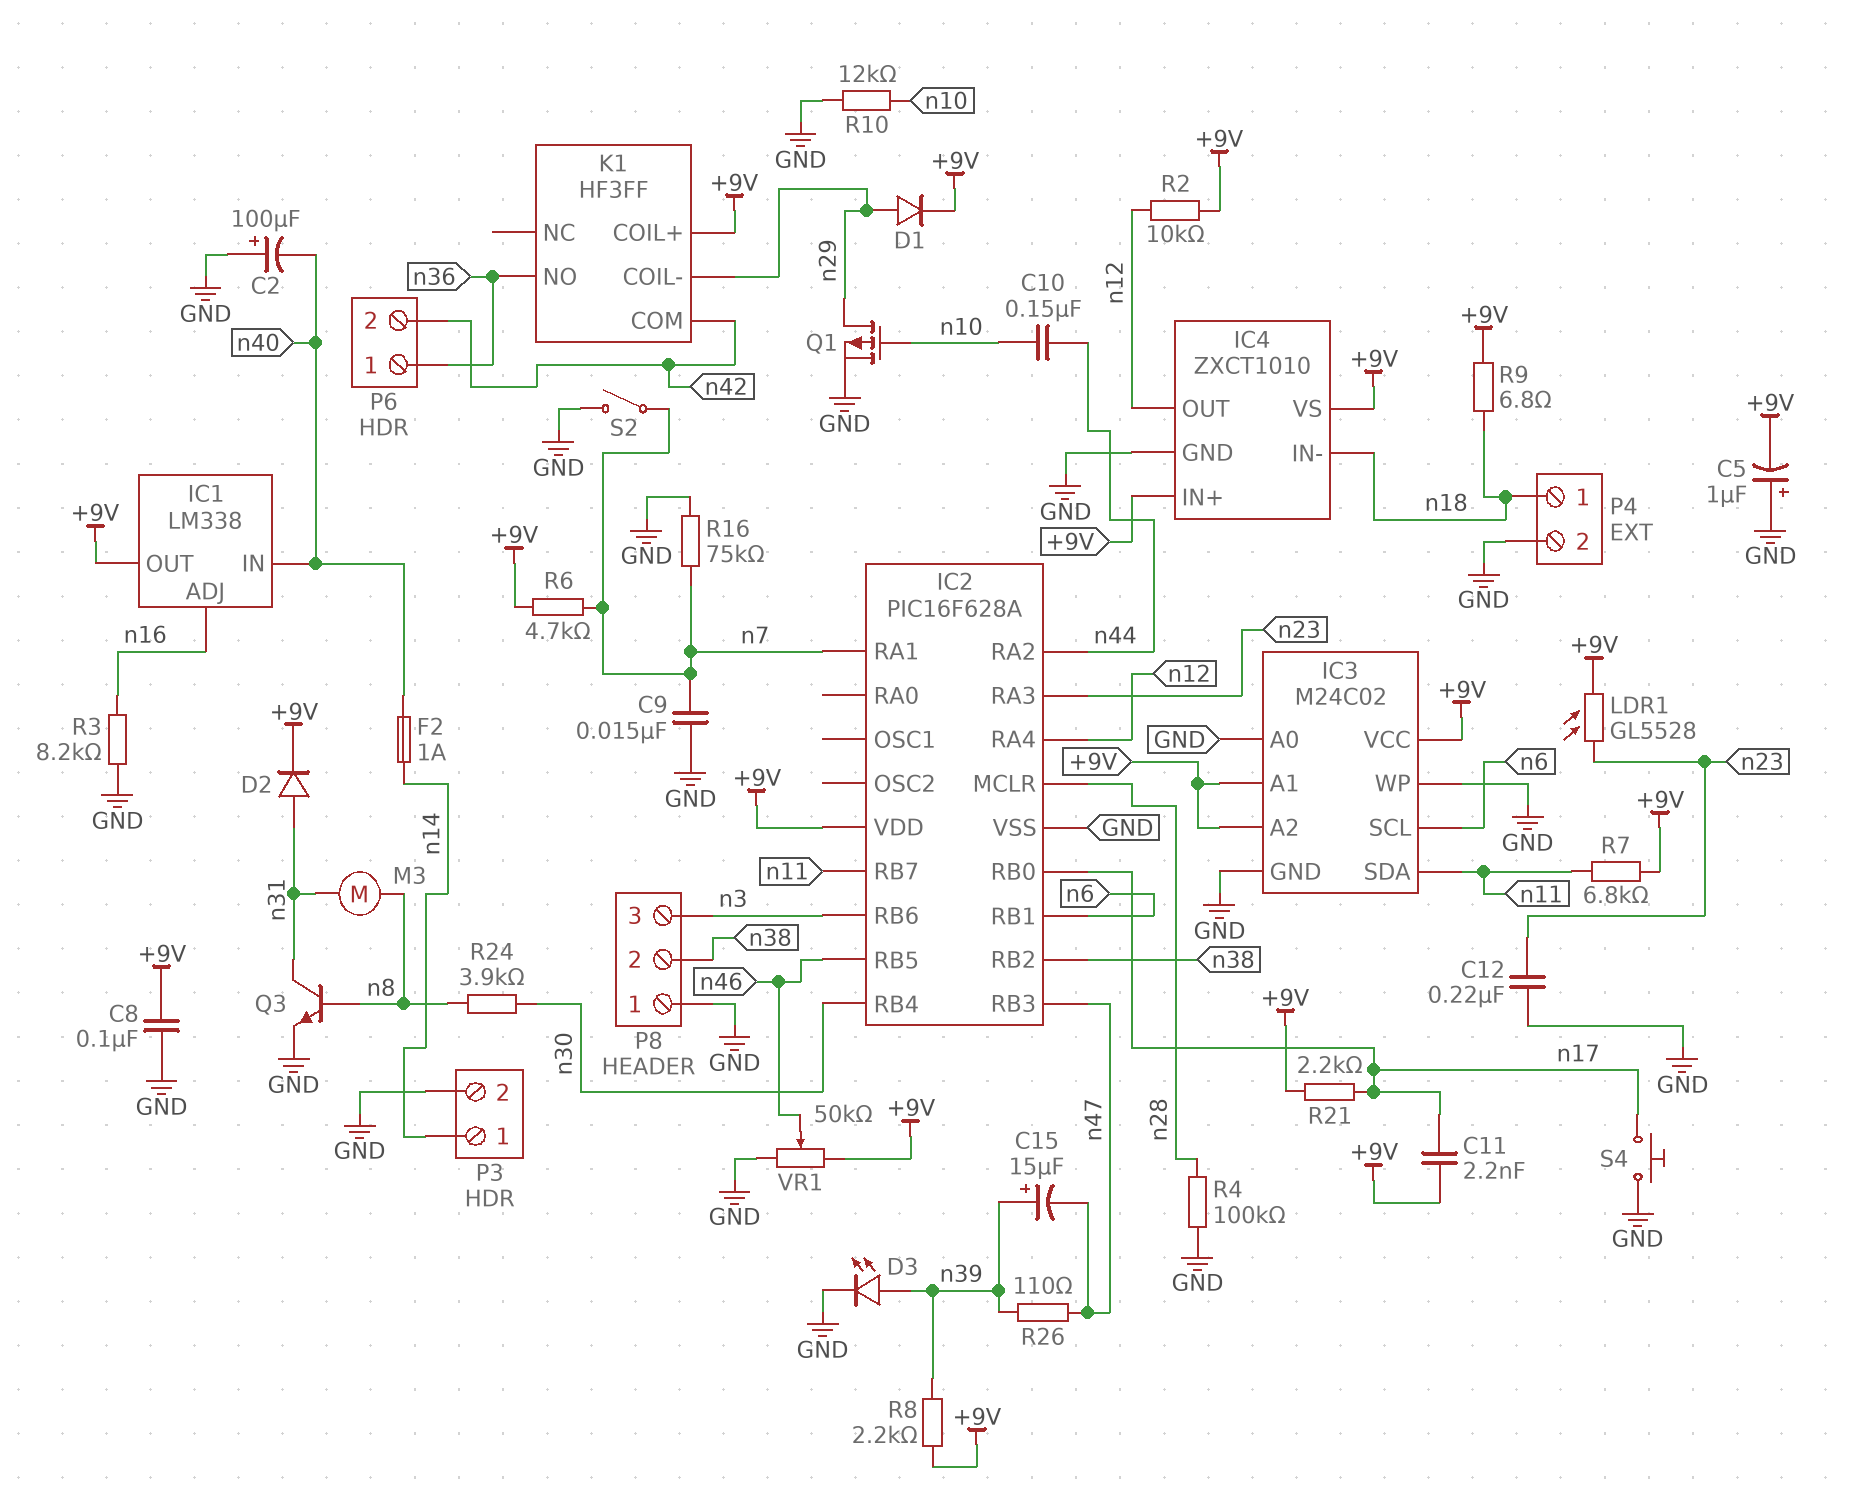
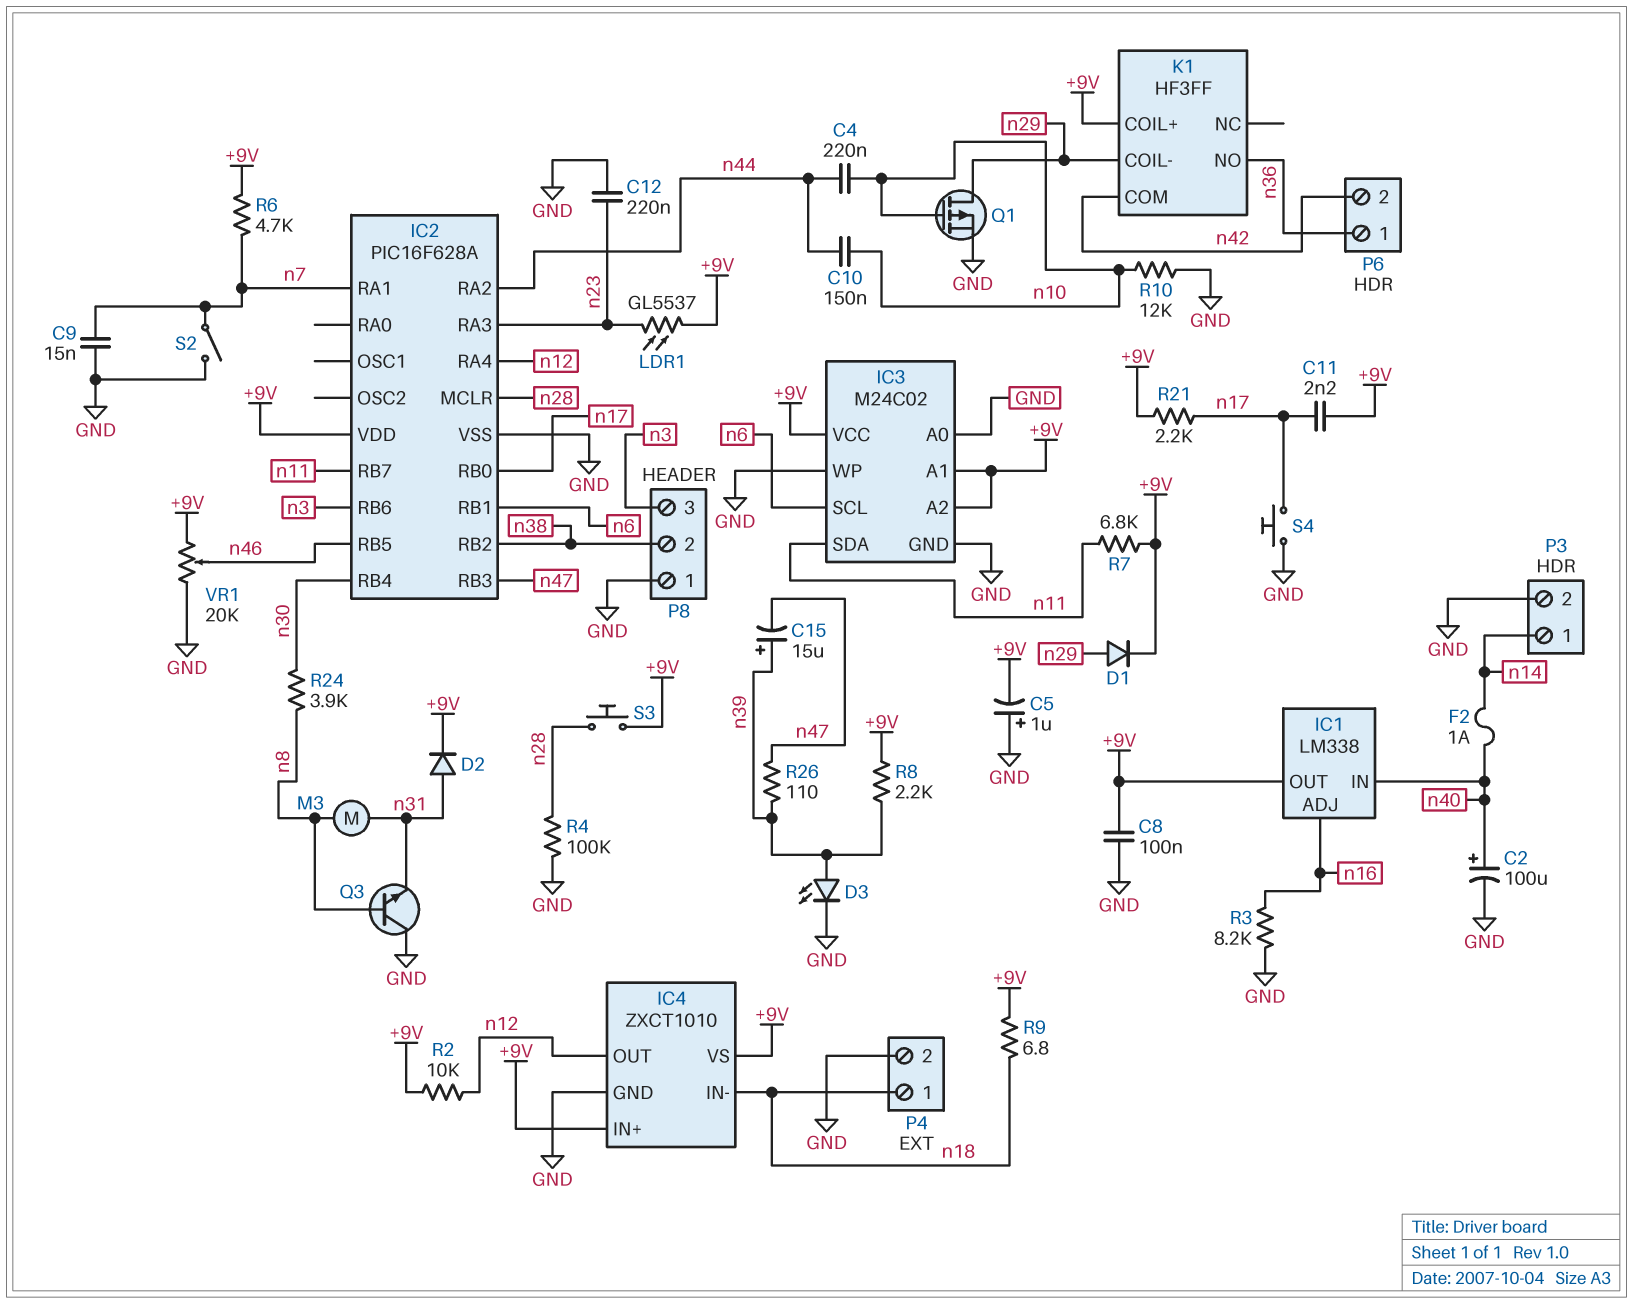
C2: 100uF (plus GND, minus n40) -> 100uF (plus n40, minus GND)
C4: none -> 220nF (n10, n44)
LDR1: GL5528 (+9V, n23) -> GL5537 (+9V, n23)
Q3: NPN (B n8, C n31, E GND) -> NPN (B n8, C GND, E n31)
R16: 75k (GND, n7) -> none
S3: none -> button (+9V, n28)
VR1: 50k (+9V, GND, wiper n46) -> 20k (+9V, GND, wiper n46)

